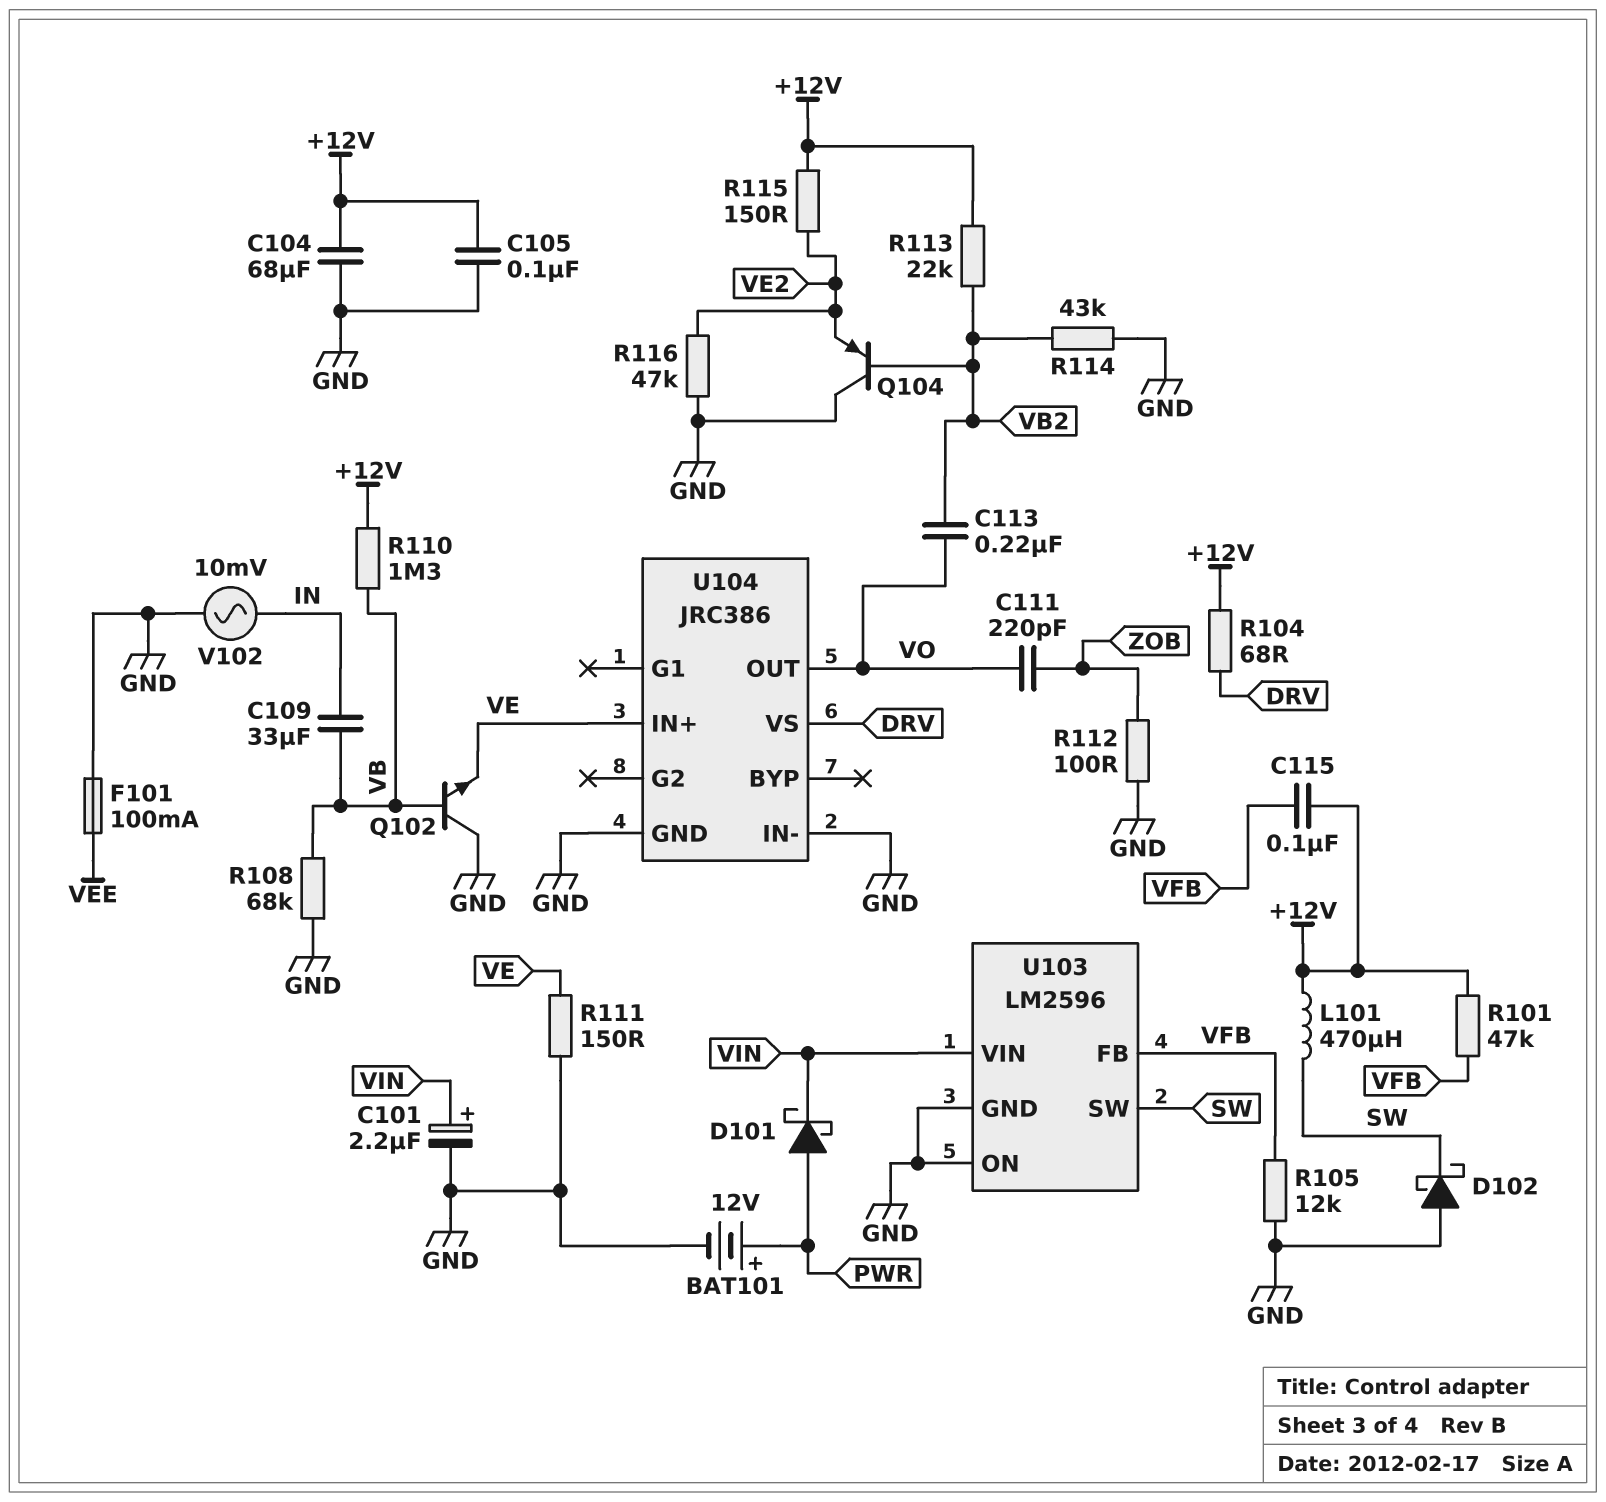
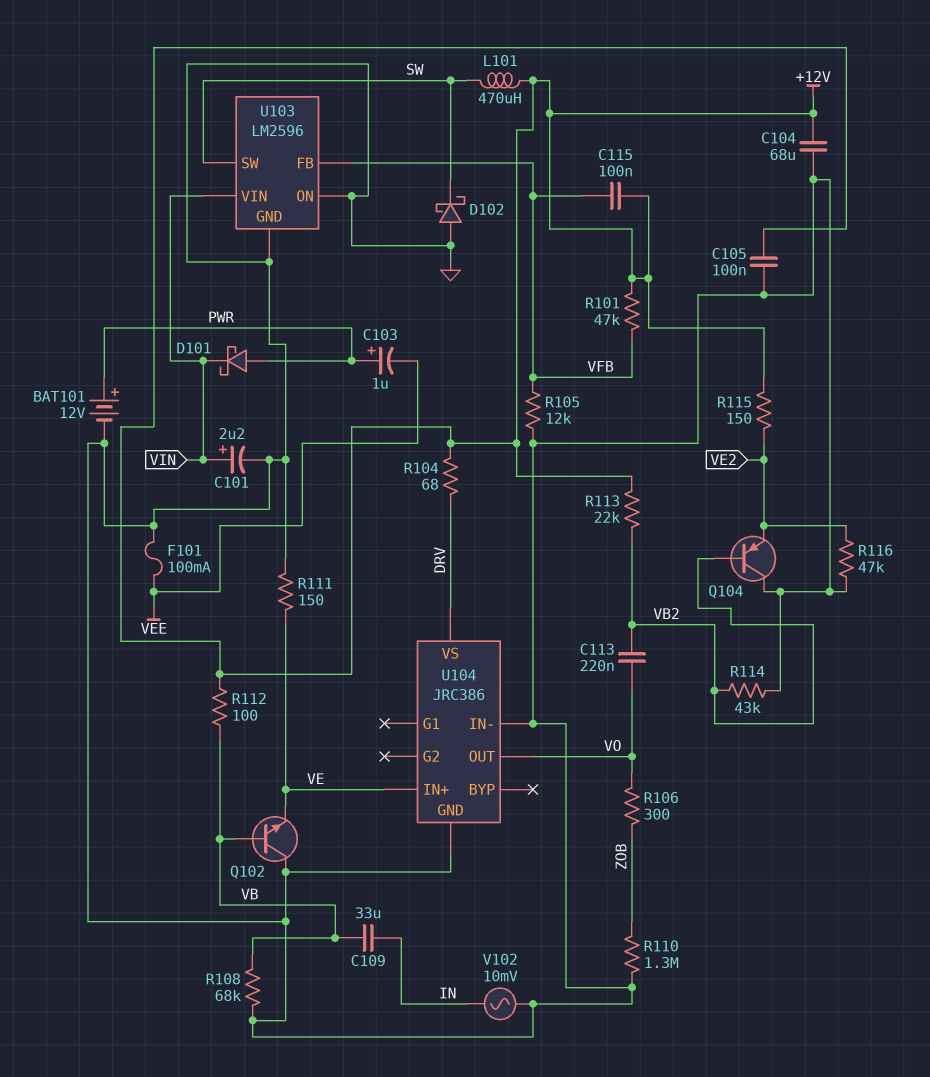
C103: none -> 1uF (plus PWR, minus VEE)
C111: 220pF (VO, ZOB) -> none
R106: none -> 300 (VO, ZOB)
R110: 1.3M (+12V, VB) -> 1.3M (GND, ZOB)
R112: 100 (GND, ZOB) -> 100 (+12V, VB)

